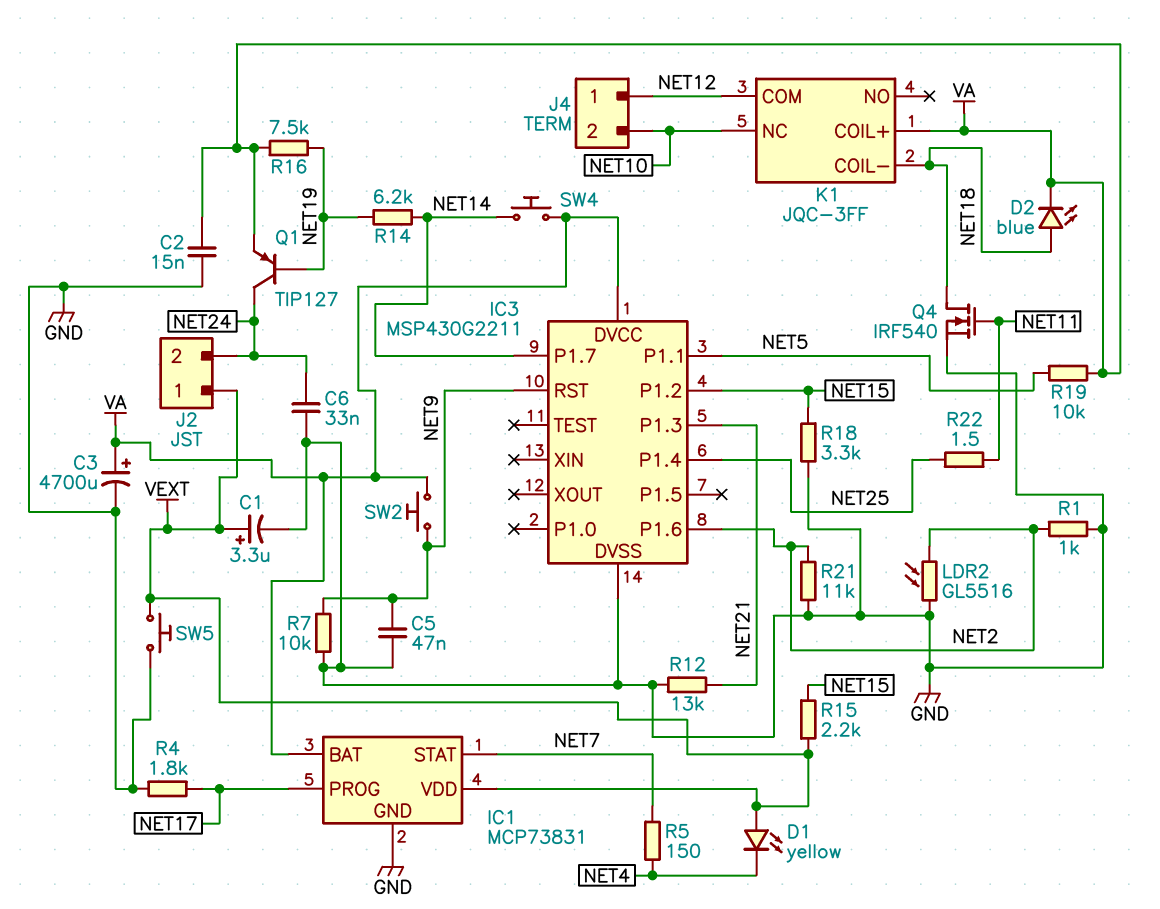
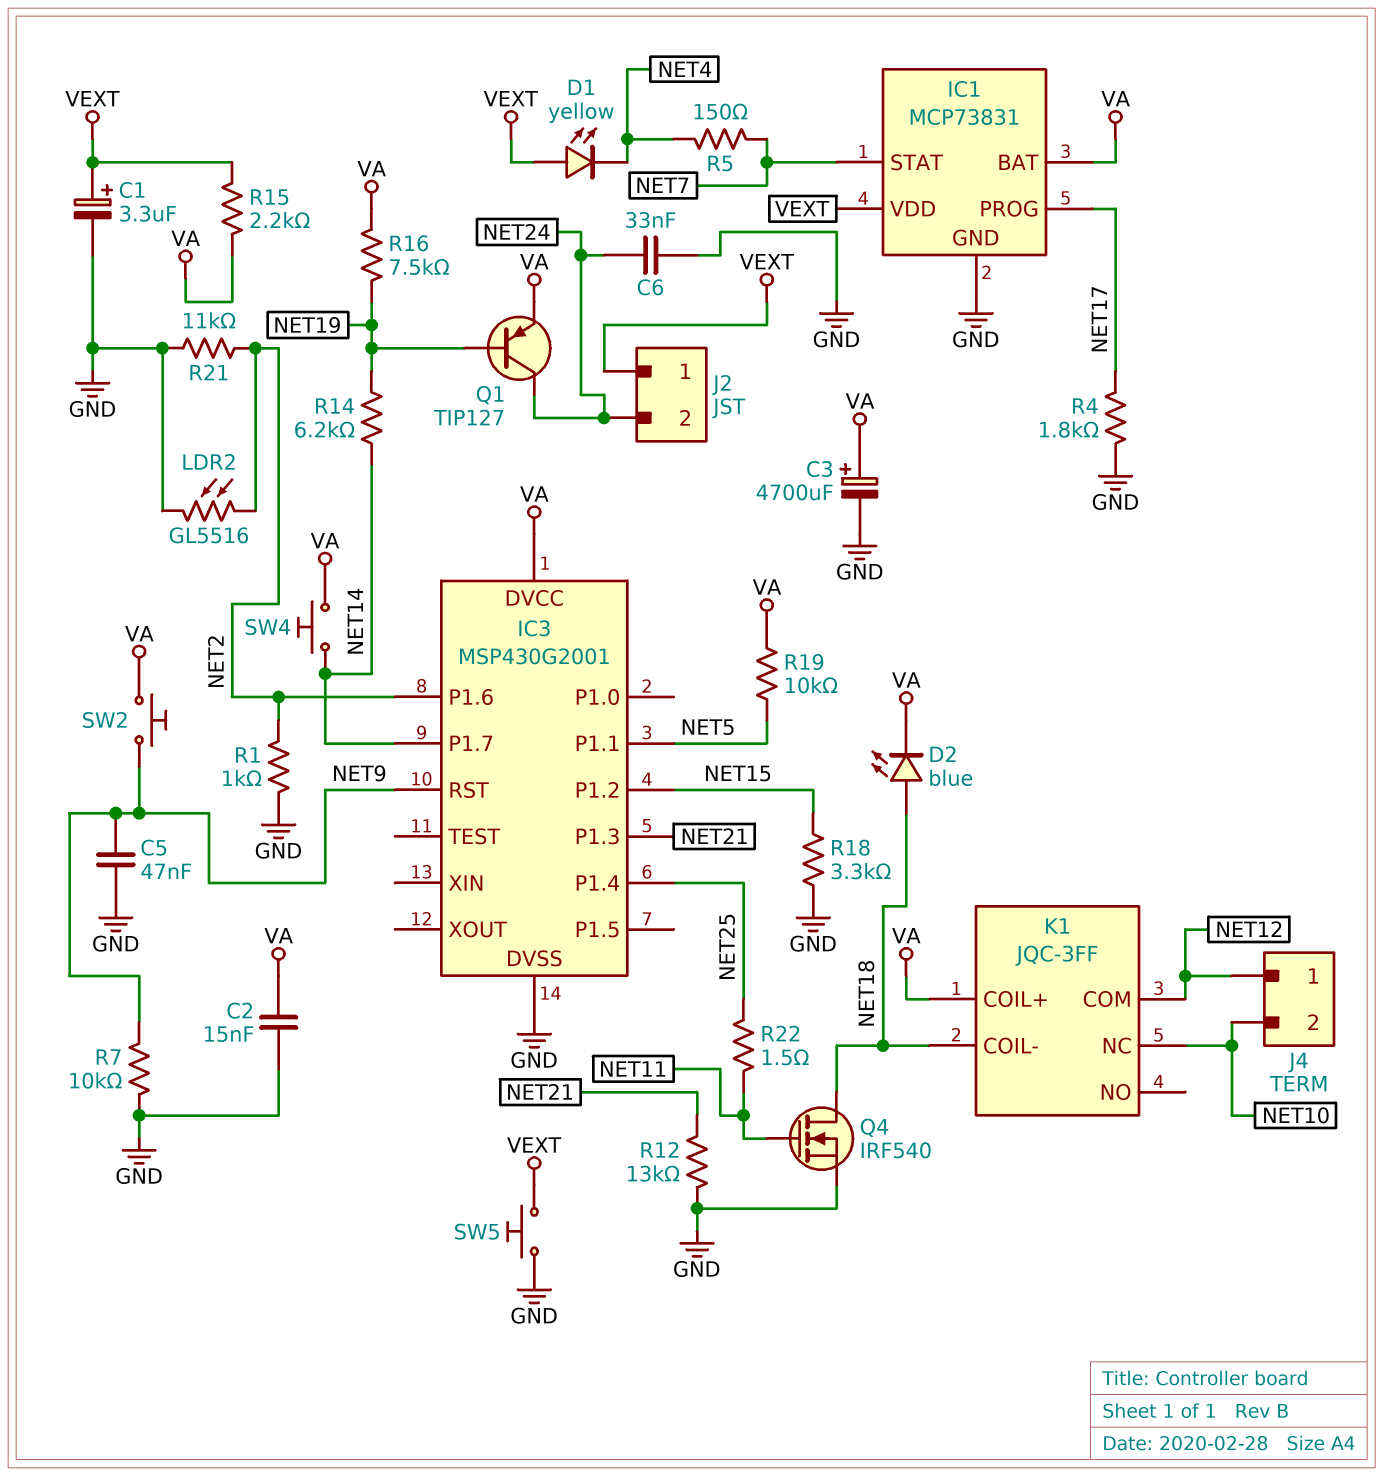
IC3: MSP430G2211 -> MSP430G2001
R15: 2.2k (NET15, VEXT) -> 2.2k (VA, VEXT)

